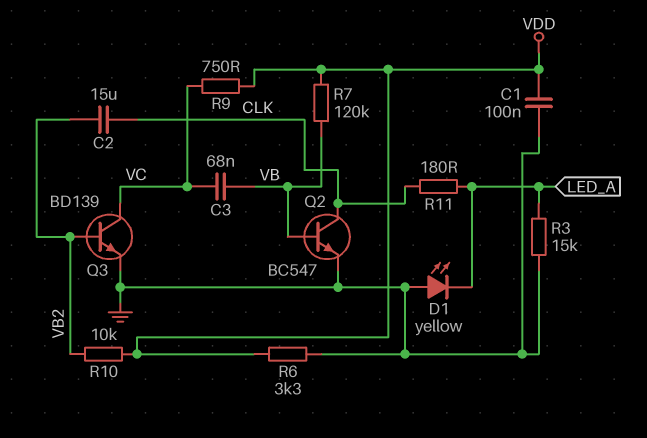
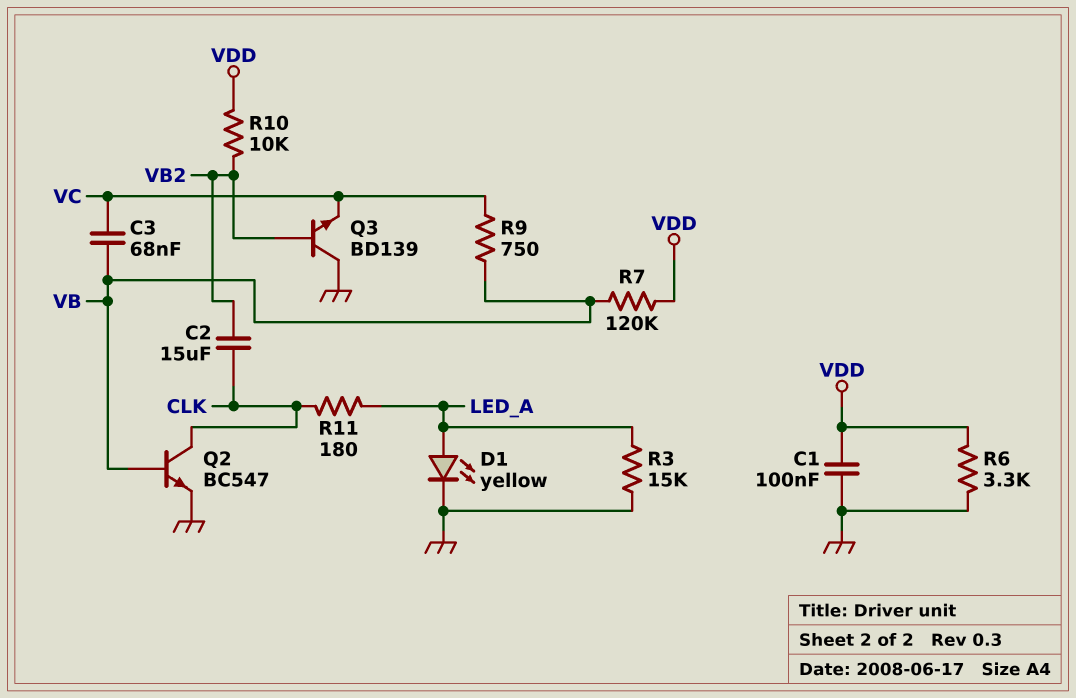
D1: LED yellow (A GND, K LED_A) -> LED yellow (A LED_A, K GND)
Q3: NPN BD139 (B VB2, C VC, E GND) -> NPN BD139 (B VB2, C GND, E VC)
R9: 750 (VC, VDD) -> 750 (VB, VC)

